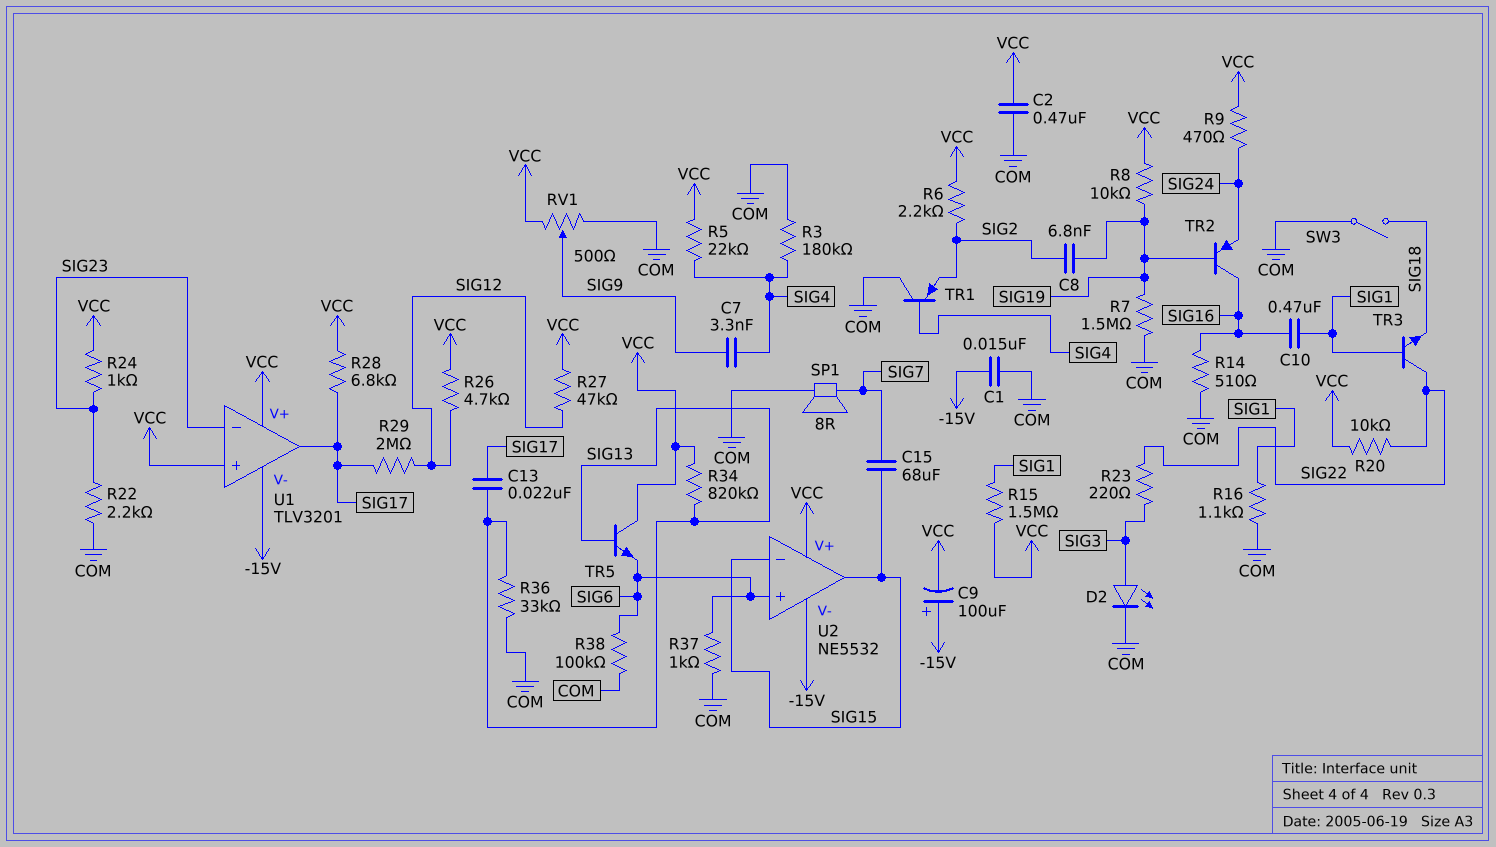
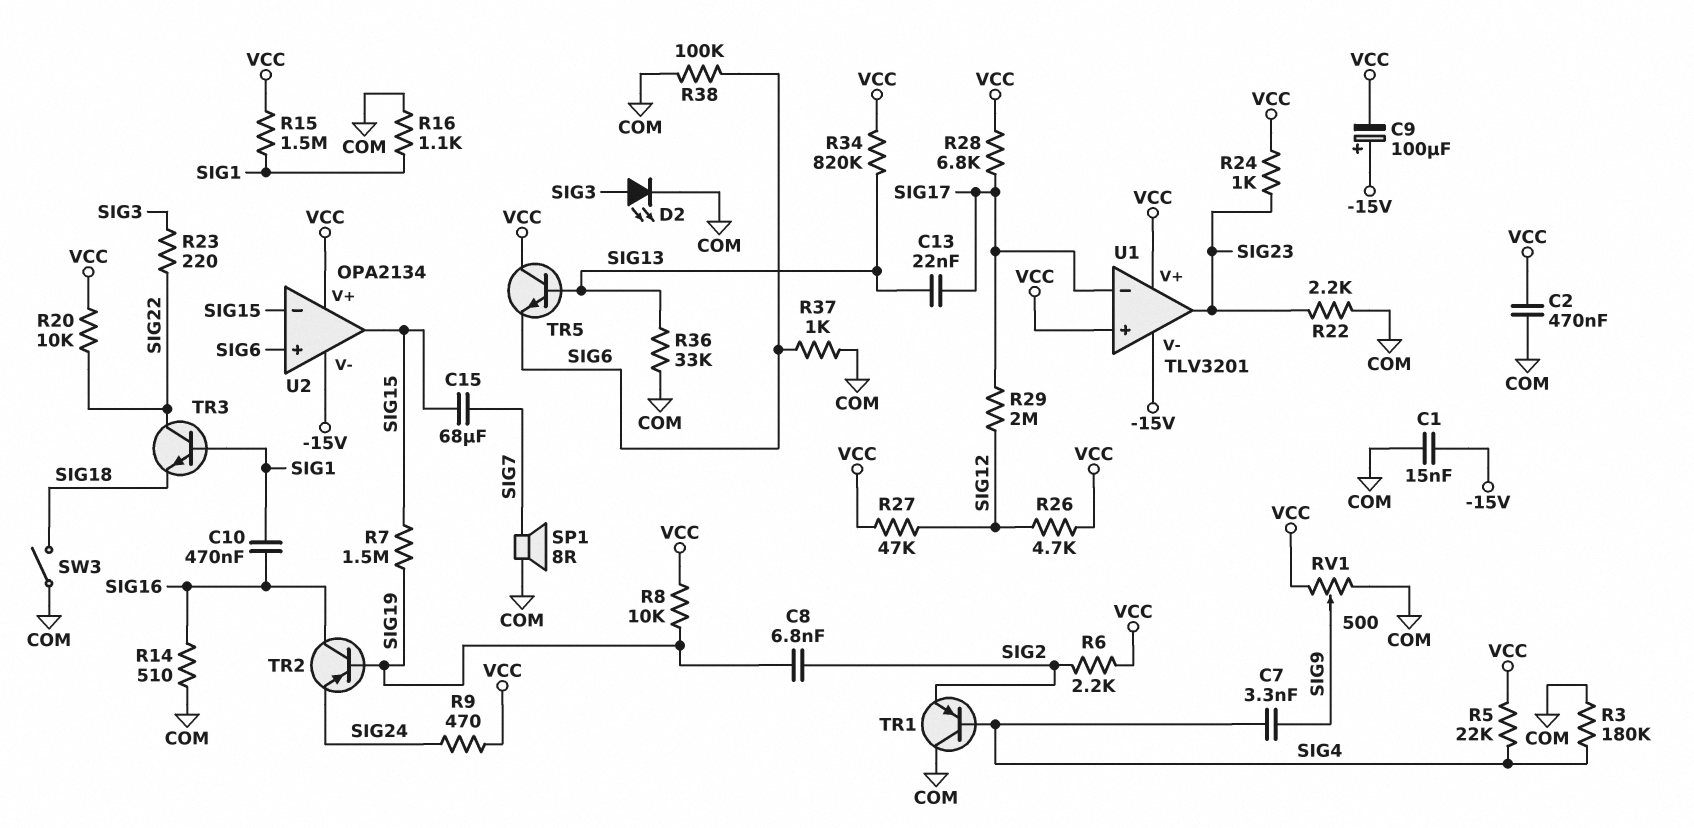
R7: 1.5M (COM, SIG19) -> 1.5M (SIG15, SIG19)
U1 pin in-: SIG23 -> SIG17
U1 pin out: SIG17 -> SIG23
U2: NE5532 -> OPA2134

